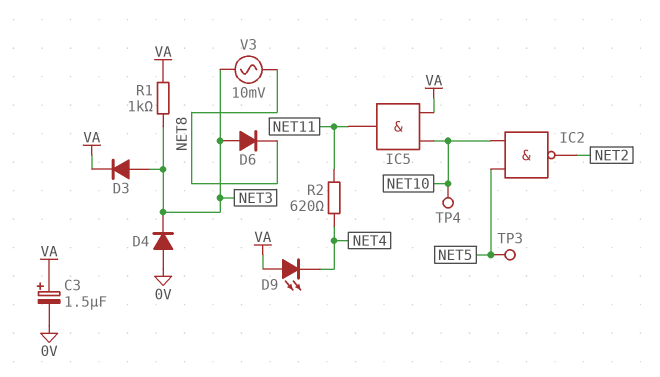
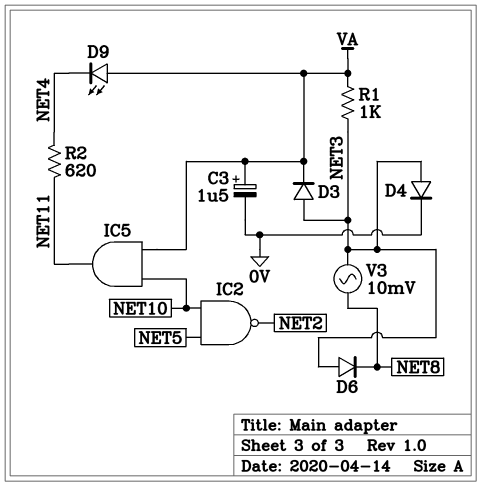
D4: diode (A 0V, K NET3) -> diode (A NET3, K 0V)
TP3: test point (NET5) -> none
TP4: test point (NET10) -> none

